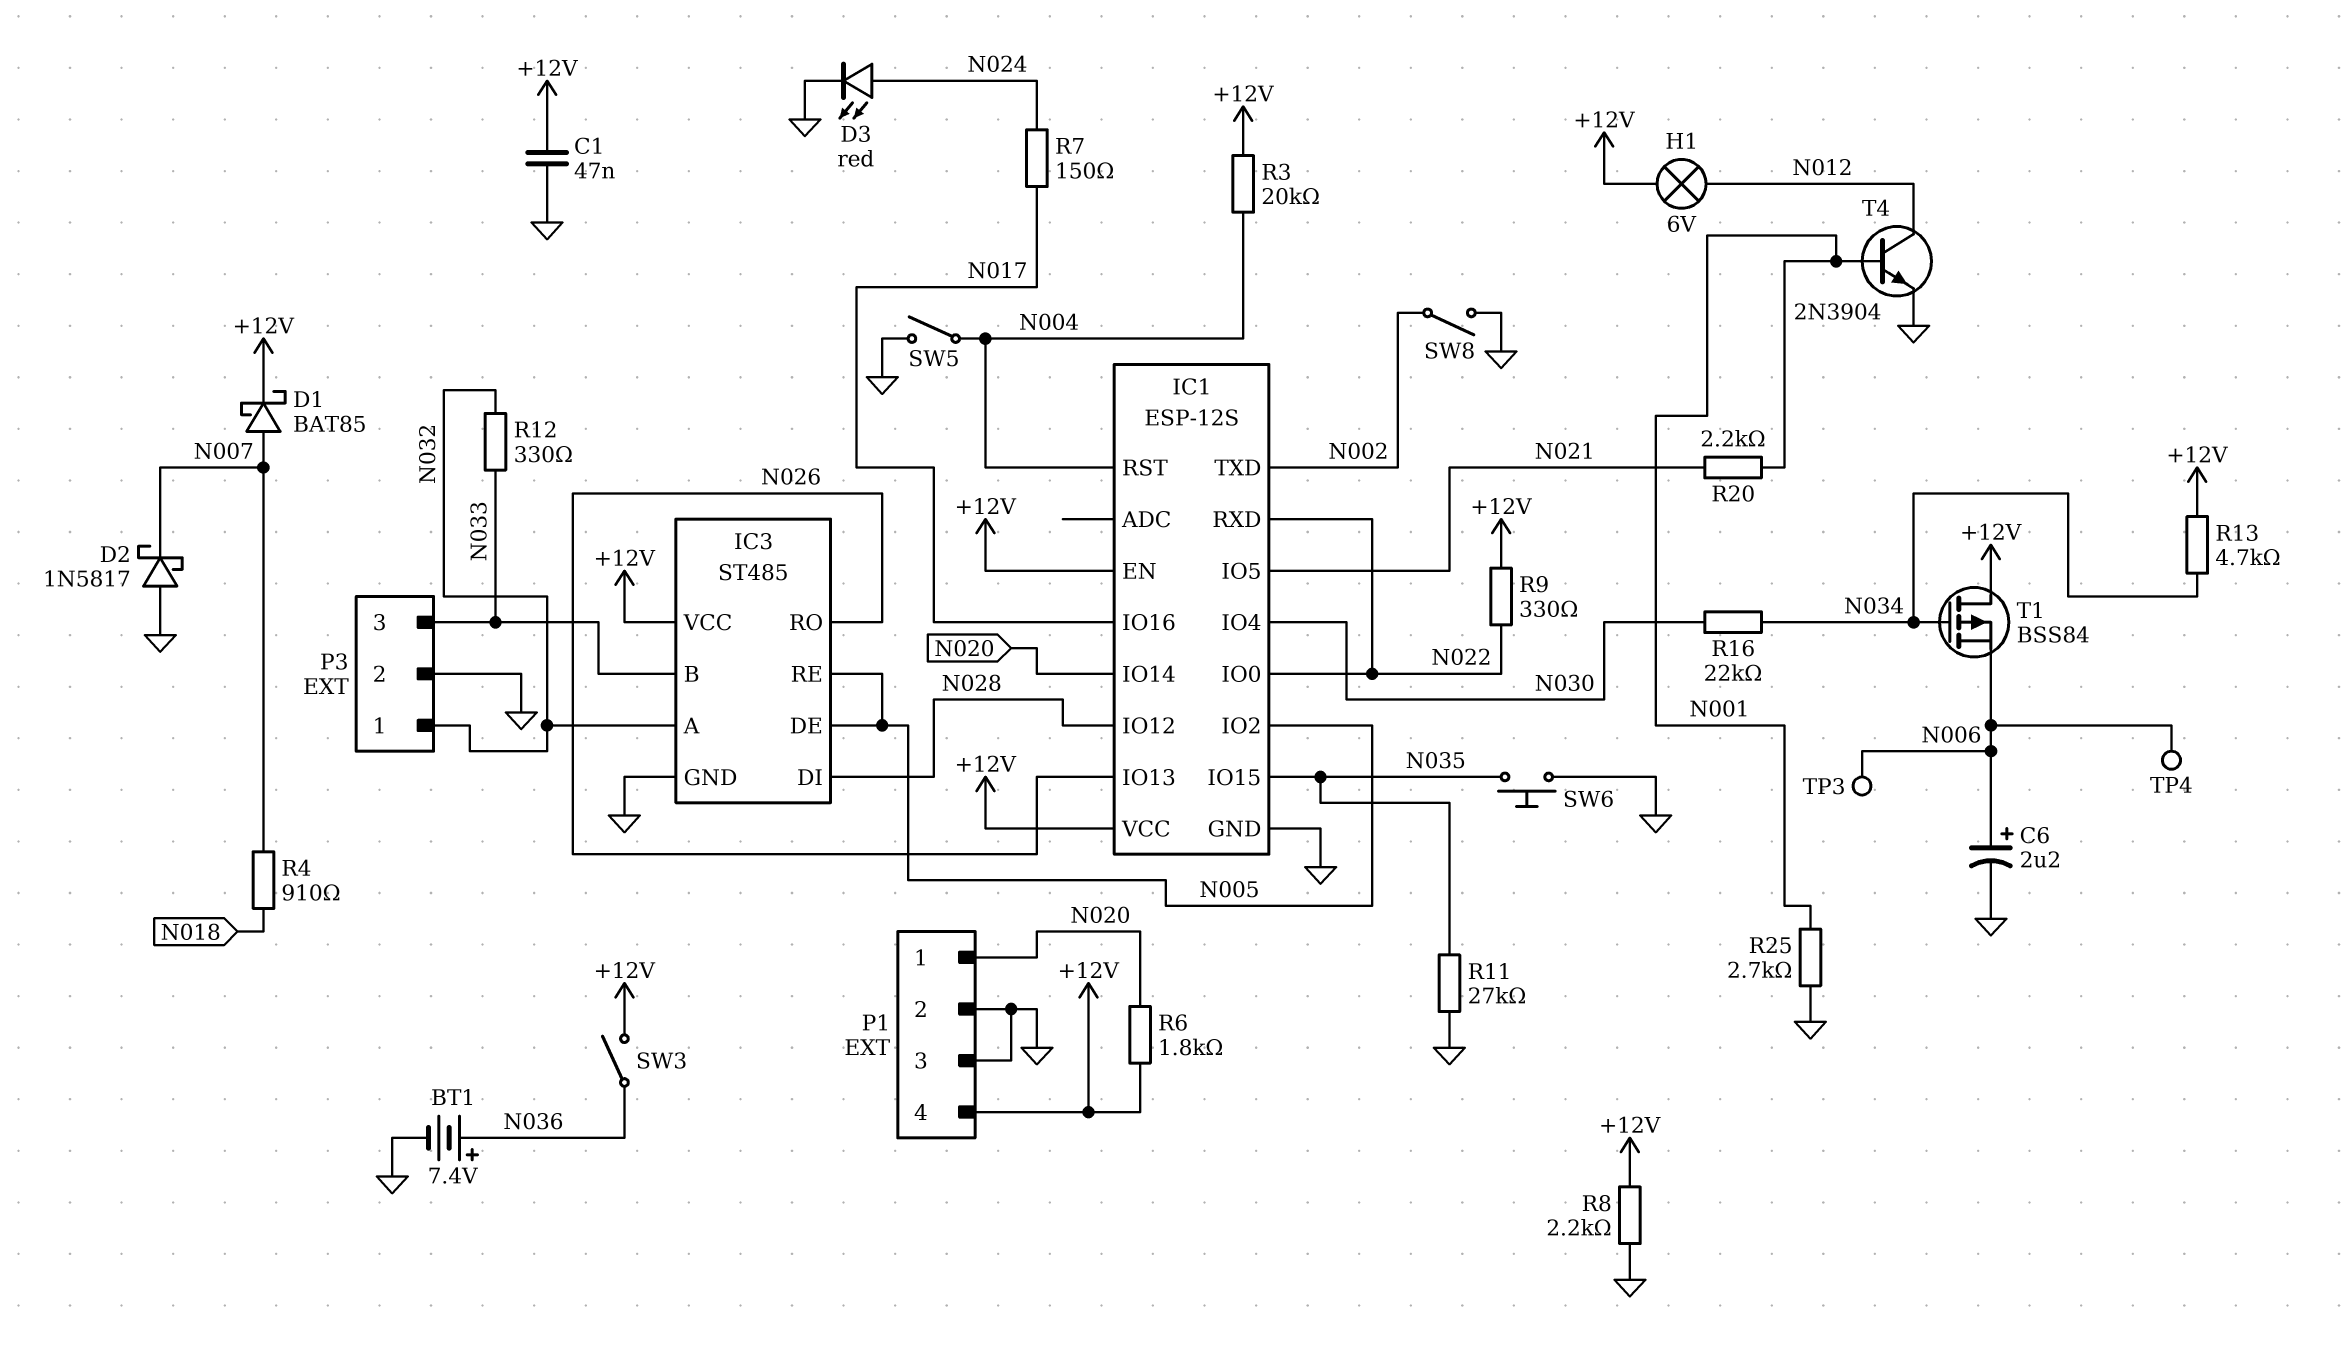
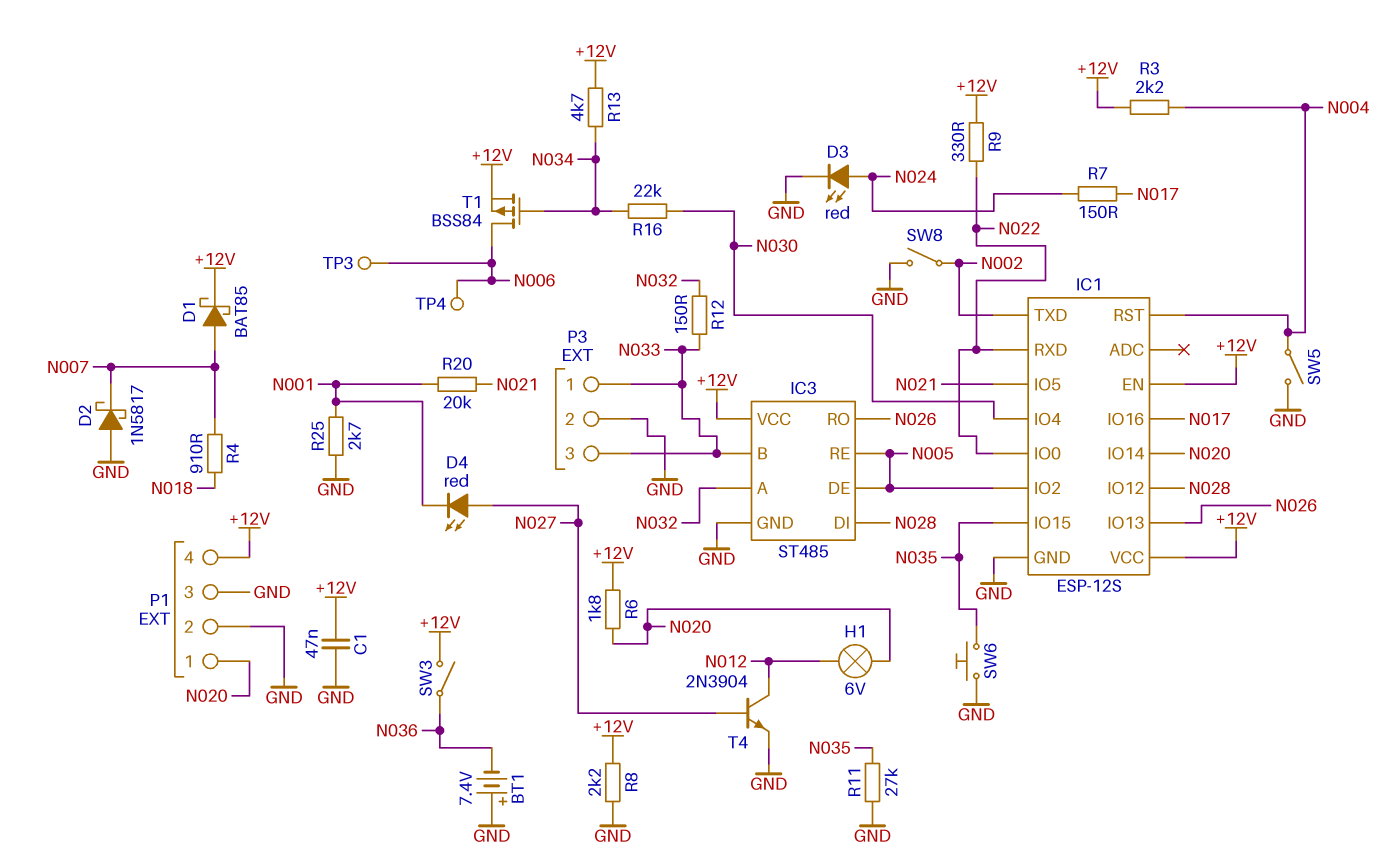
BT1: 7.4V (plus N036, minus GND) -> 7.4V (plus GND, minus N036)
C6: 2.2uF (plus N006, minus GND) -> none
D4: none -> LED red (A N027, K N001)
H1: lamp 6V (+12V, N012) -> lamp 6V (N012, N020)
P3 pin 1: N032 -> N033
R3: 20k (+12V, N004) -> 2.2k (+12V, N004)
R12: 330 (N032, N033) -> 150 (N032, N033)
R20: 2.2k (N001, N021) -> 20k (N001, N021)
T1: PMOS BSS84 (G N034, D +12V, S N006) -> PMOS BSS84 (G N034, D N006, S +12V)
T4: NPN 2N3904 (B N001, C N012, E GND) -> NPN 2N3904 (B N027, C N012, E GND)

